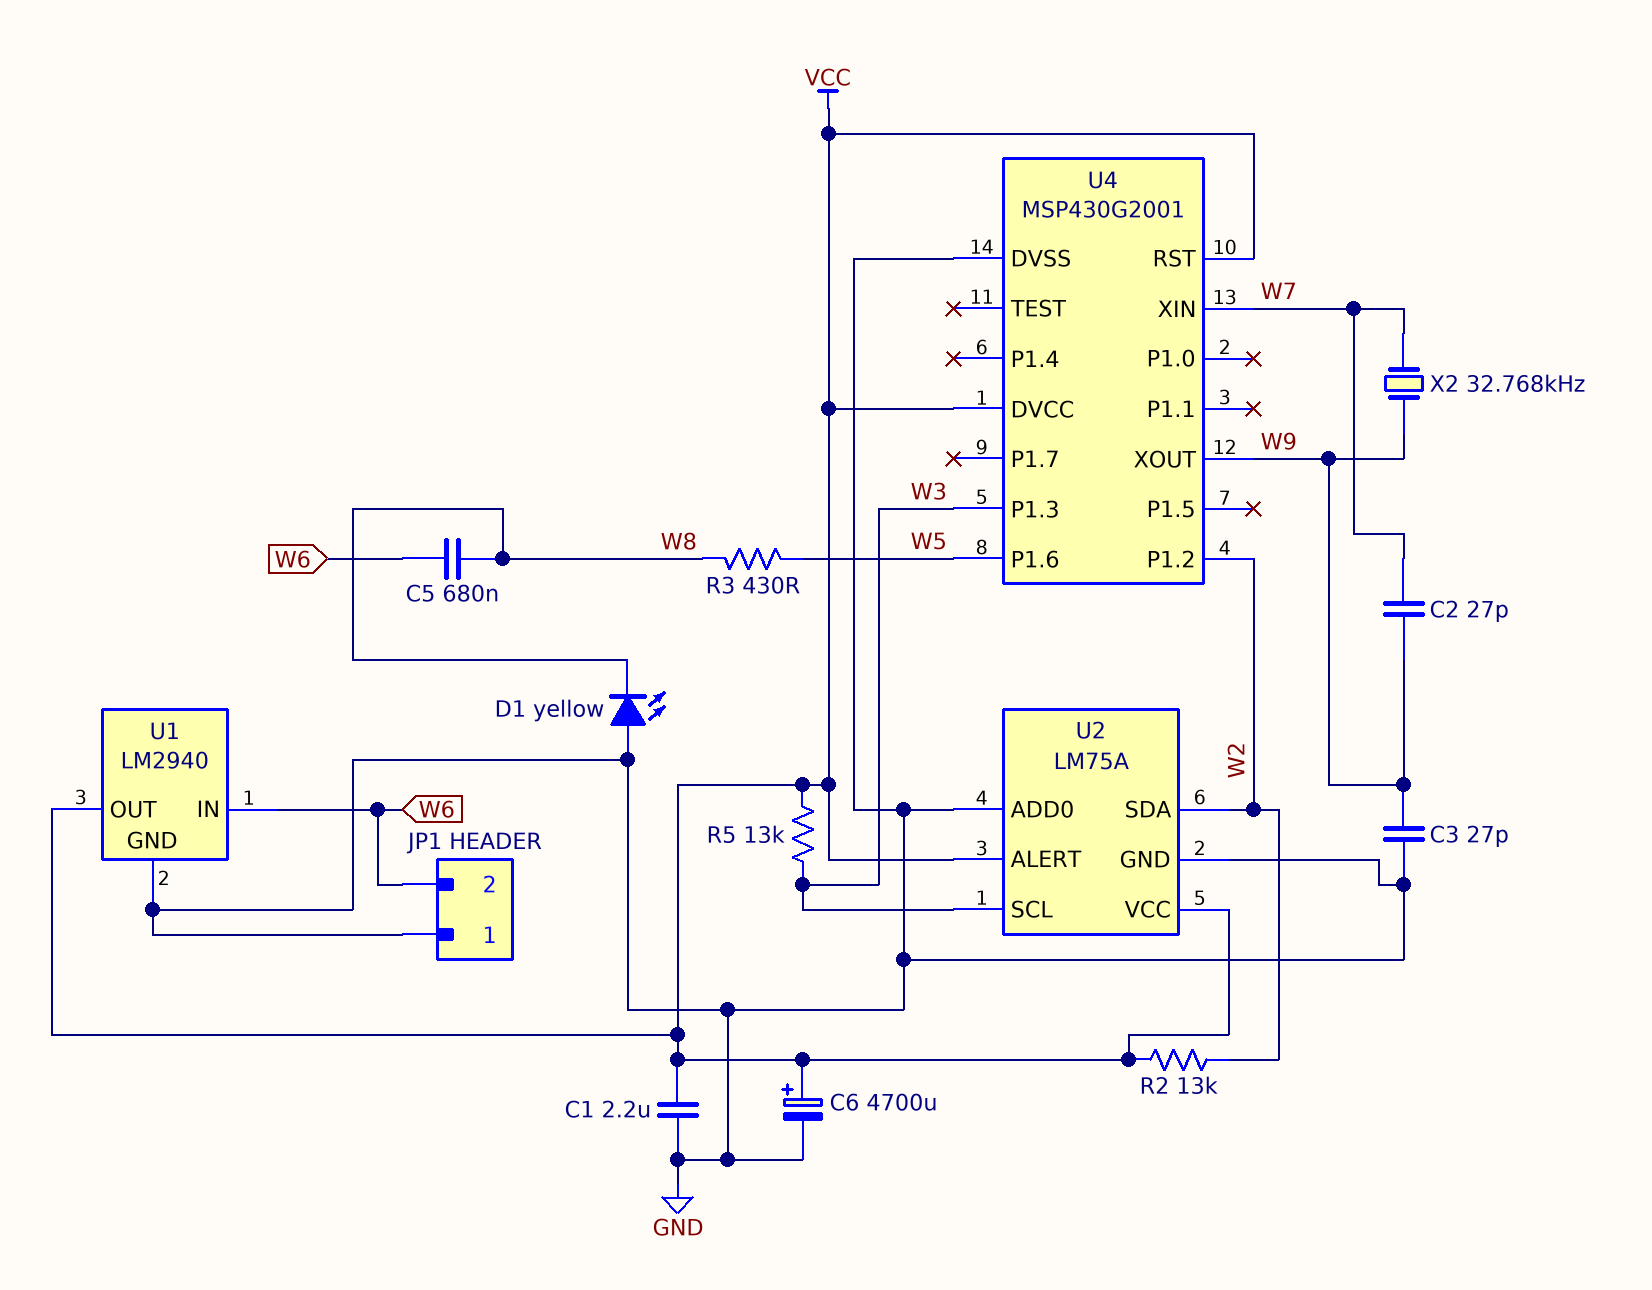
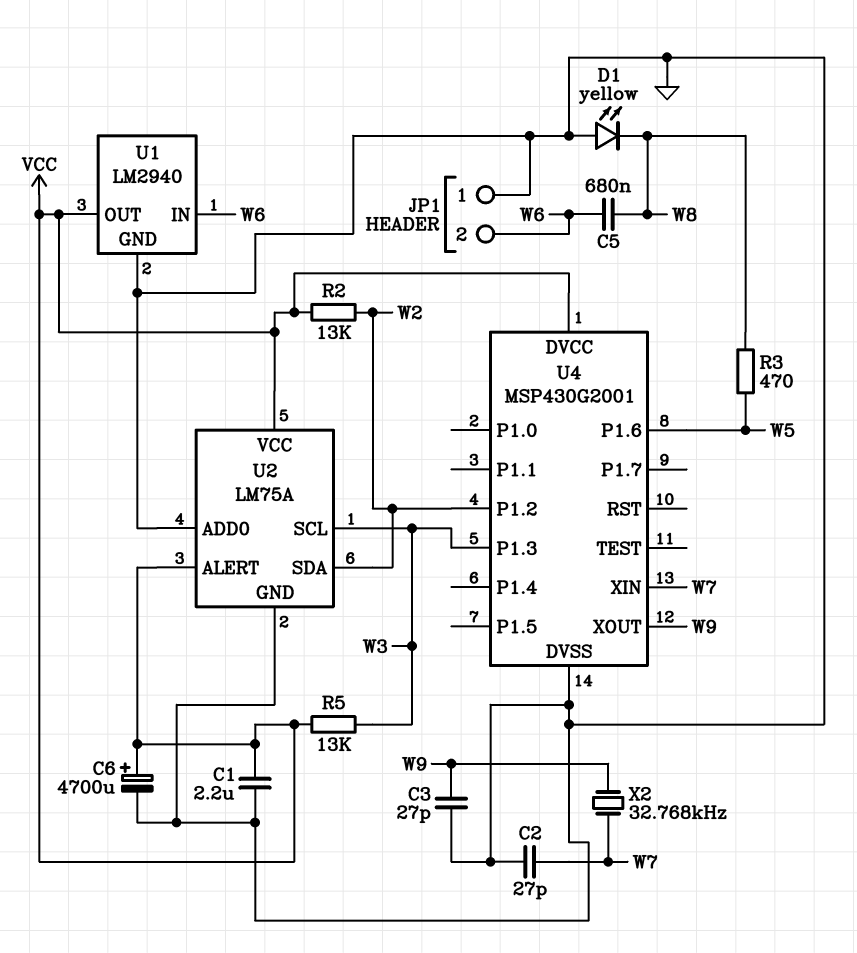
C2: 27pF (W7, W9) -> 27pF (GND, W7)
R3: 430 (W5, W8) -> 470 (W5, W8)
U4 pin RST: VCC -> none

